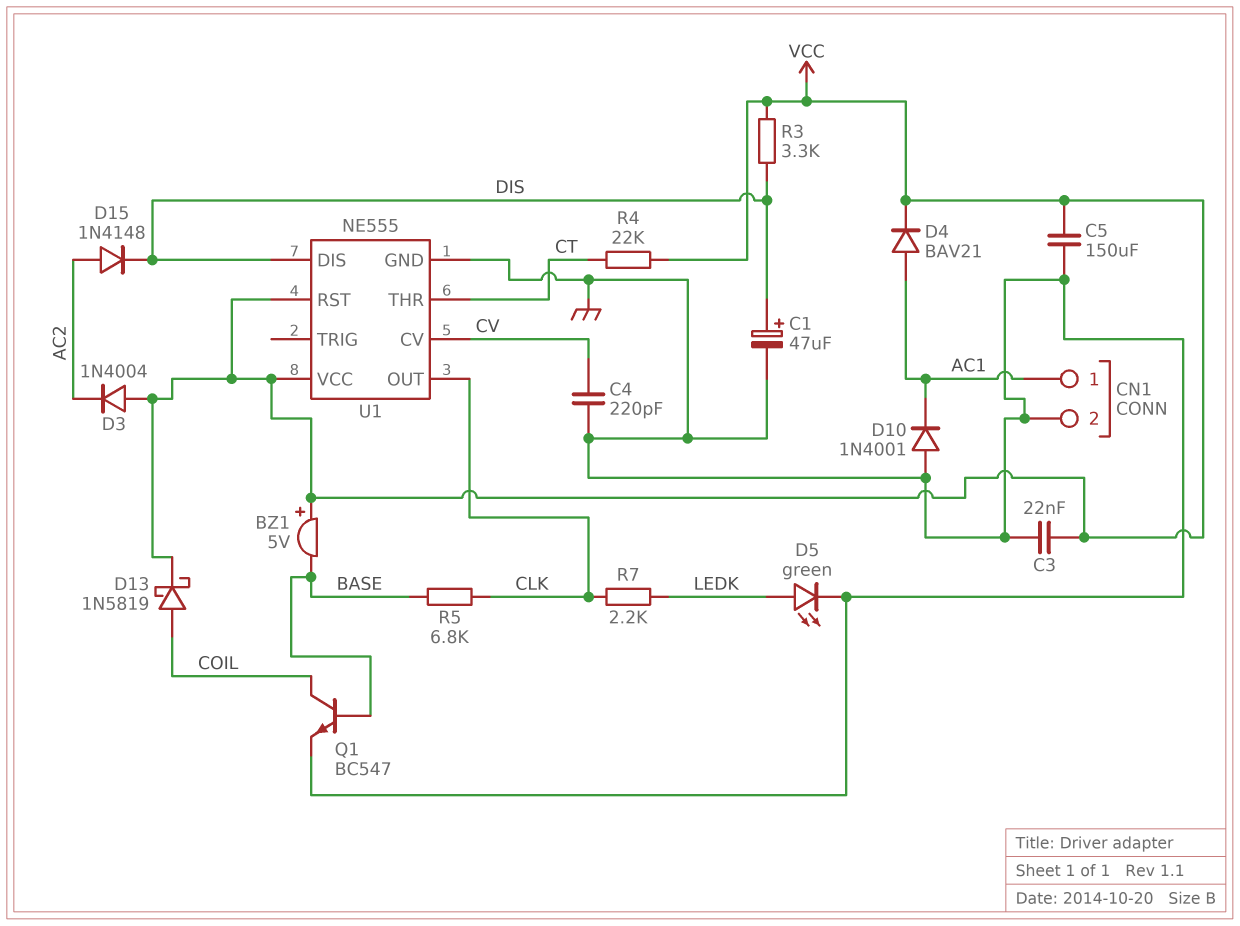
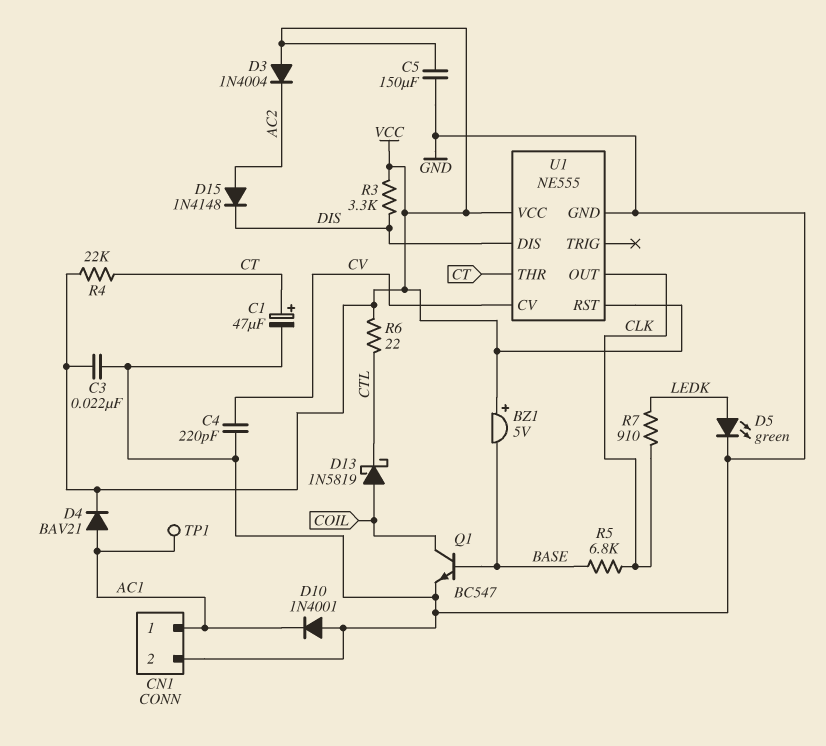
C1: 47uF (plus DIS, minus GND) -> 47uF (plus CT, minus GND)
D13: schottky 1N5819 (A COIL, K VCC) -> schottky 1N5819 (A COIL, K CTL)
R6: none -> 22 (CTL, VCC)
R7: 2.2k (CLK, LEDK) -> 910 (CLK, LEDK)
TP1: none -> test point (AC1)

